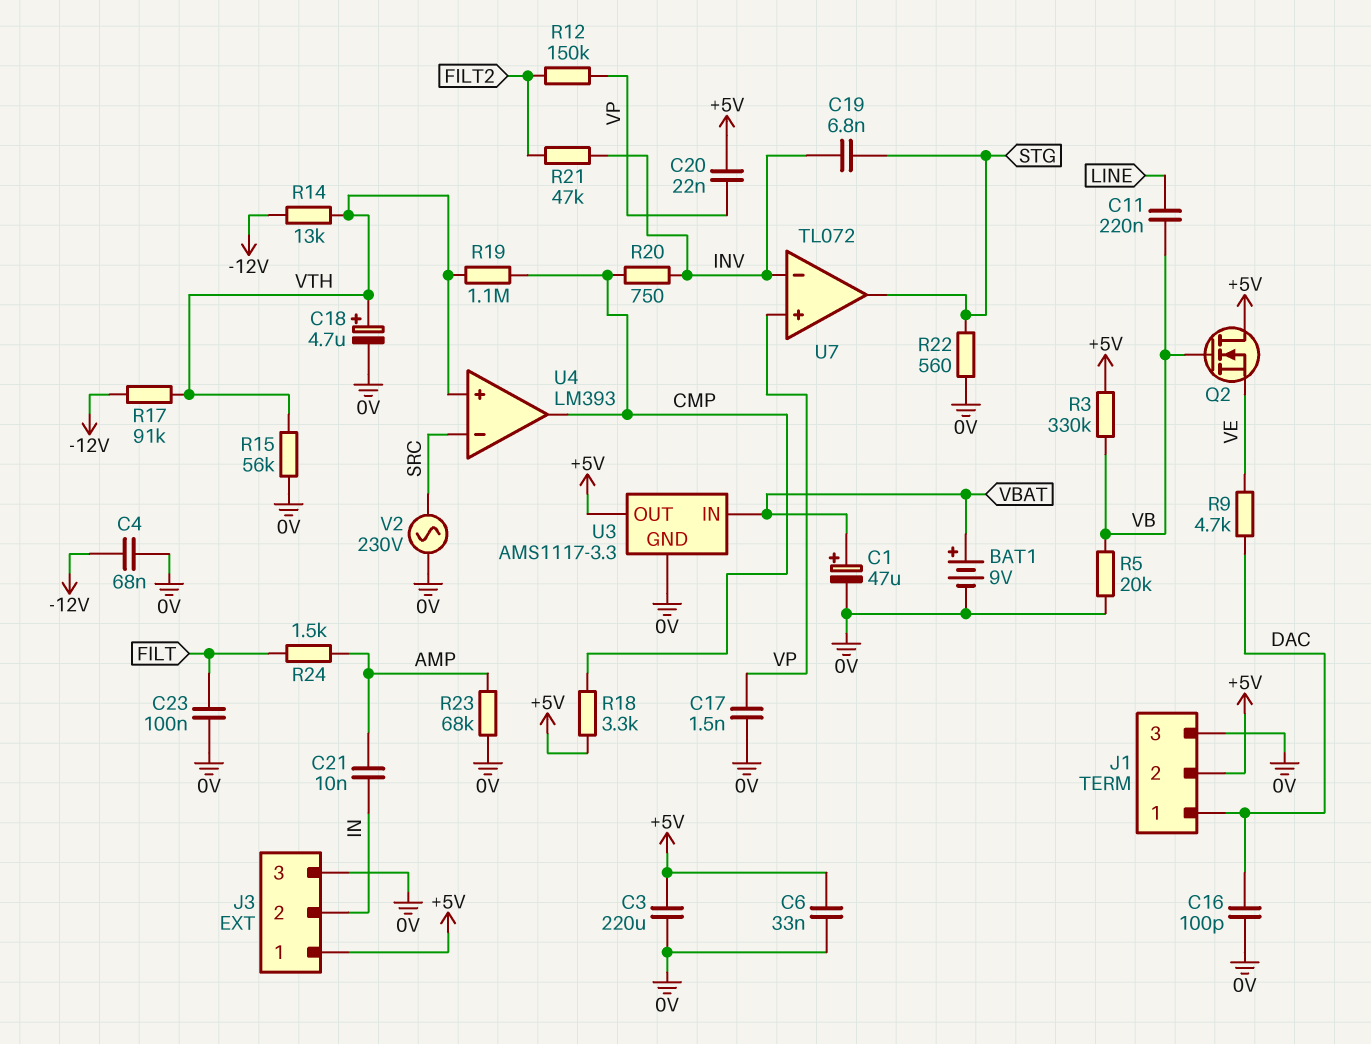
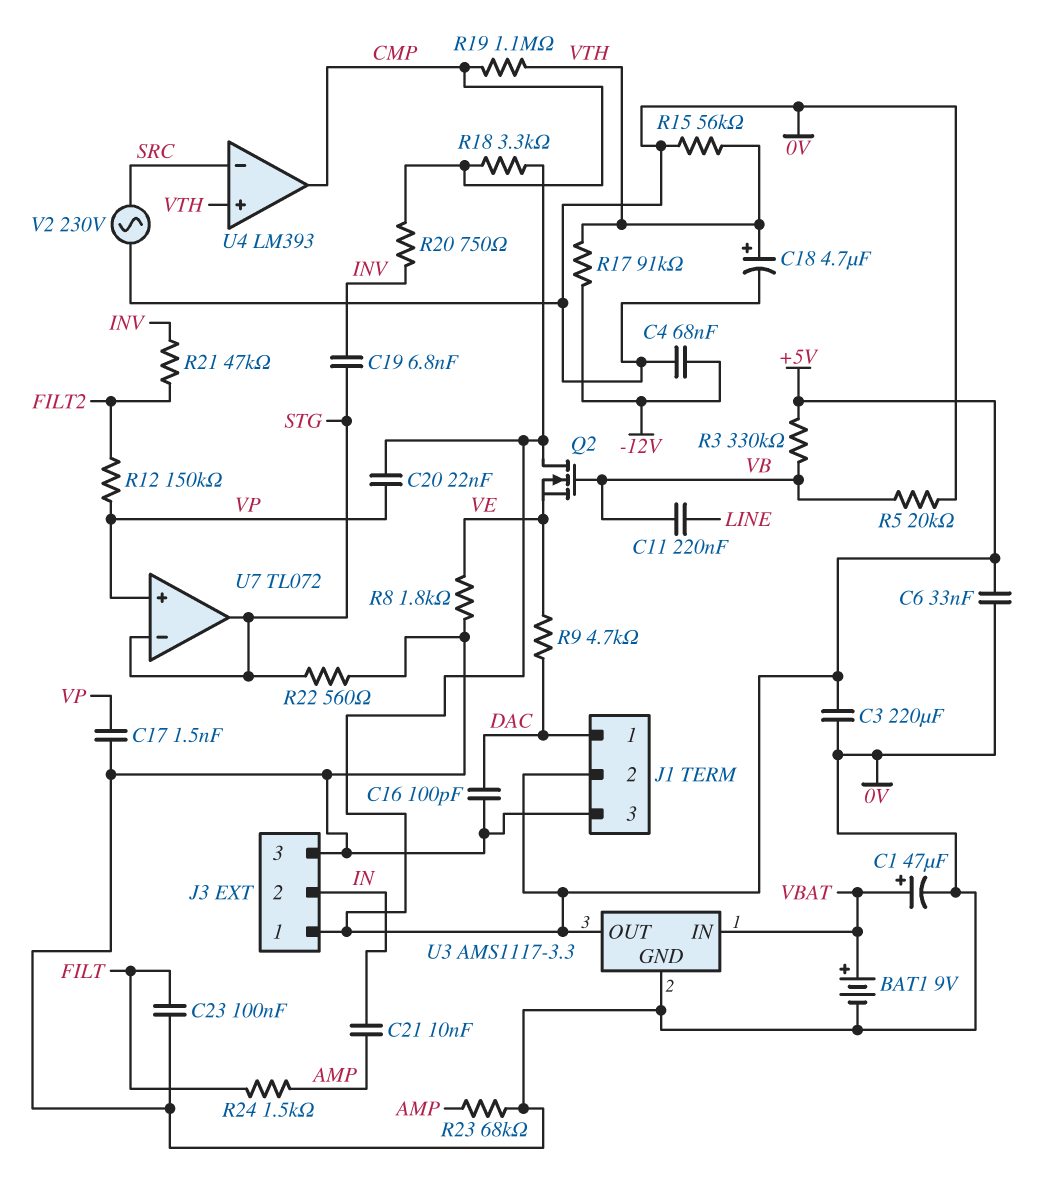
R8: none -> 1.8k (0V, VE)
R14: 13k (-12V, VTH) -> none
U7 pin in-: INV -> STG

